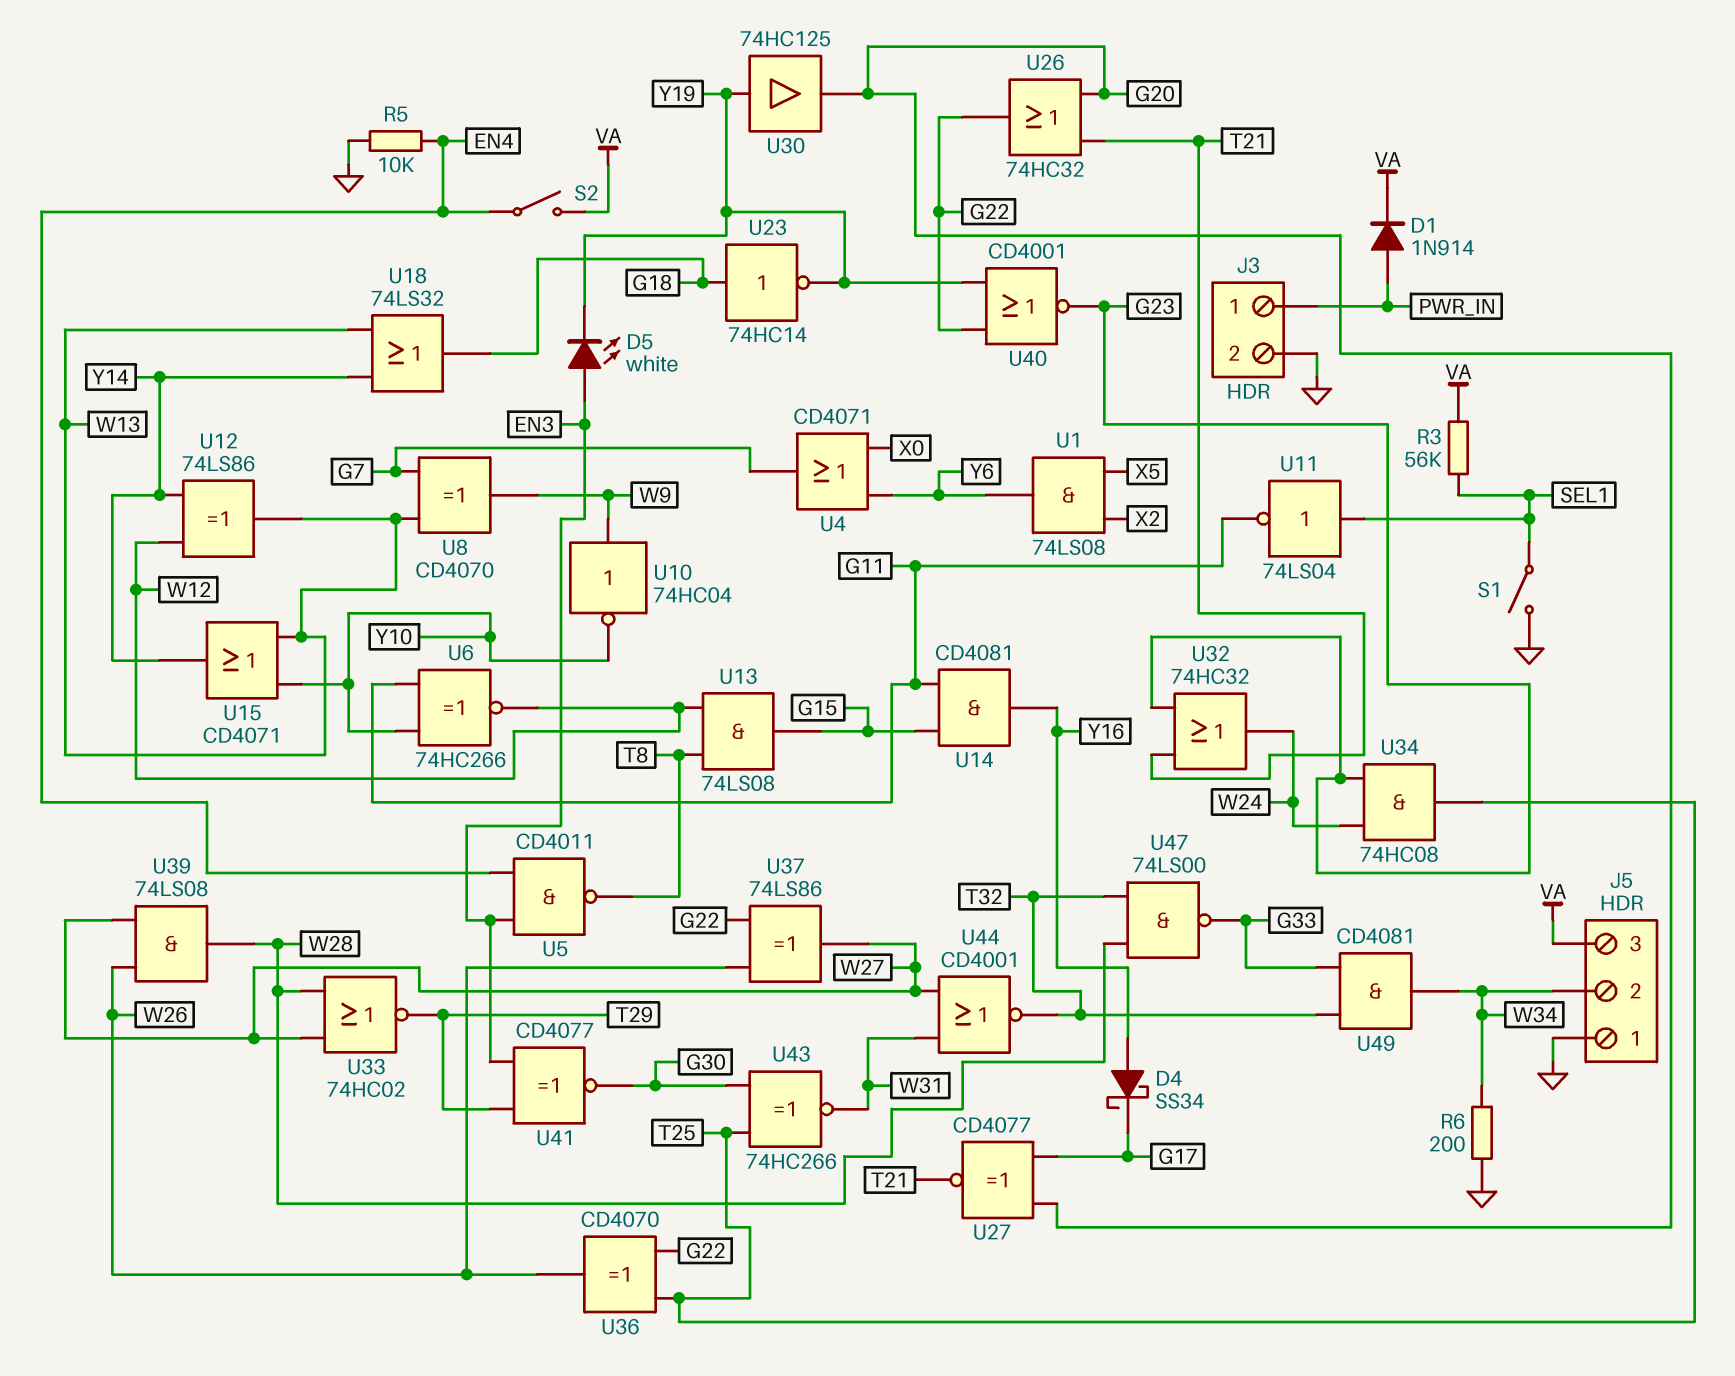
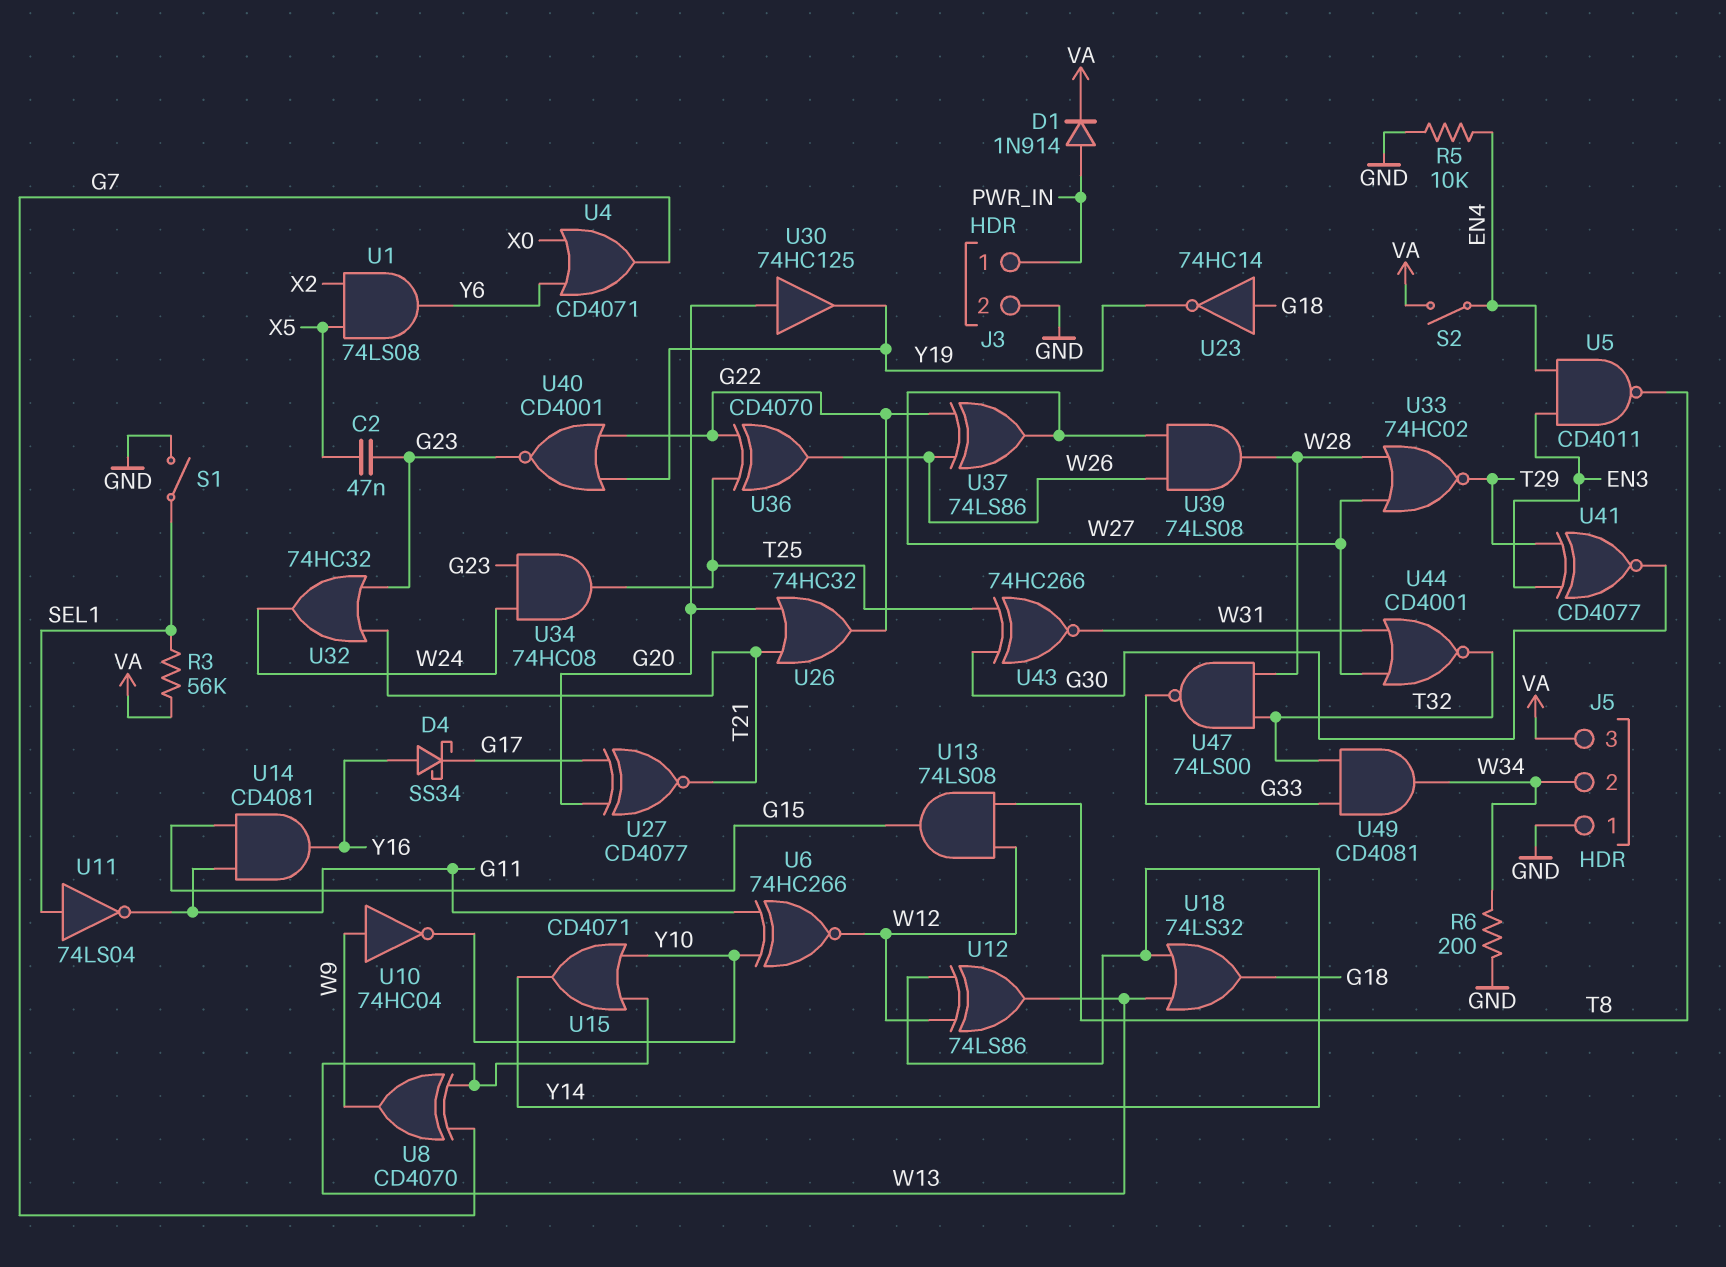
C2: none -> 47nF (G23, X5)
D5: LED white (A EN3, K Y19) -> none
U30: buffer 74HC125 (in Y19, out G20) -> buffer 74HC125 (in G20, out Y19)

